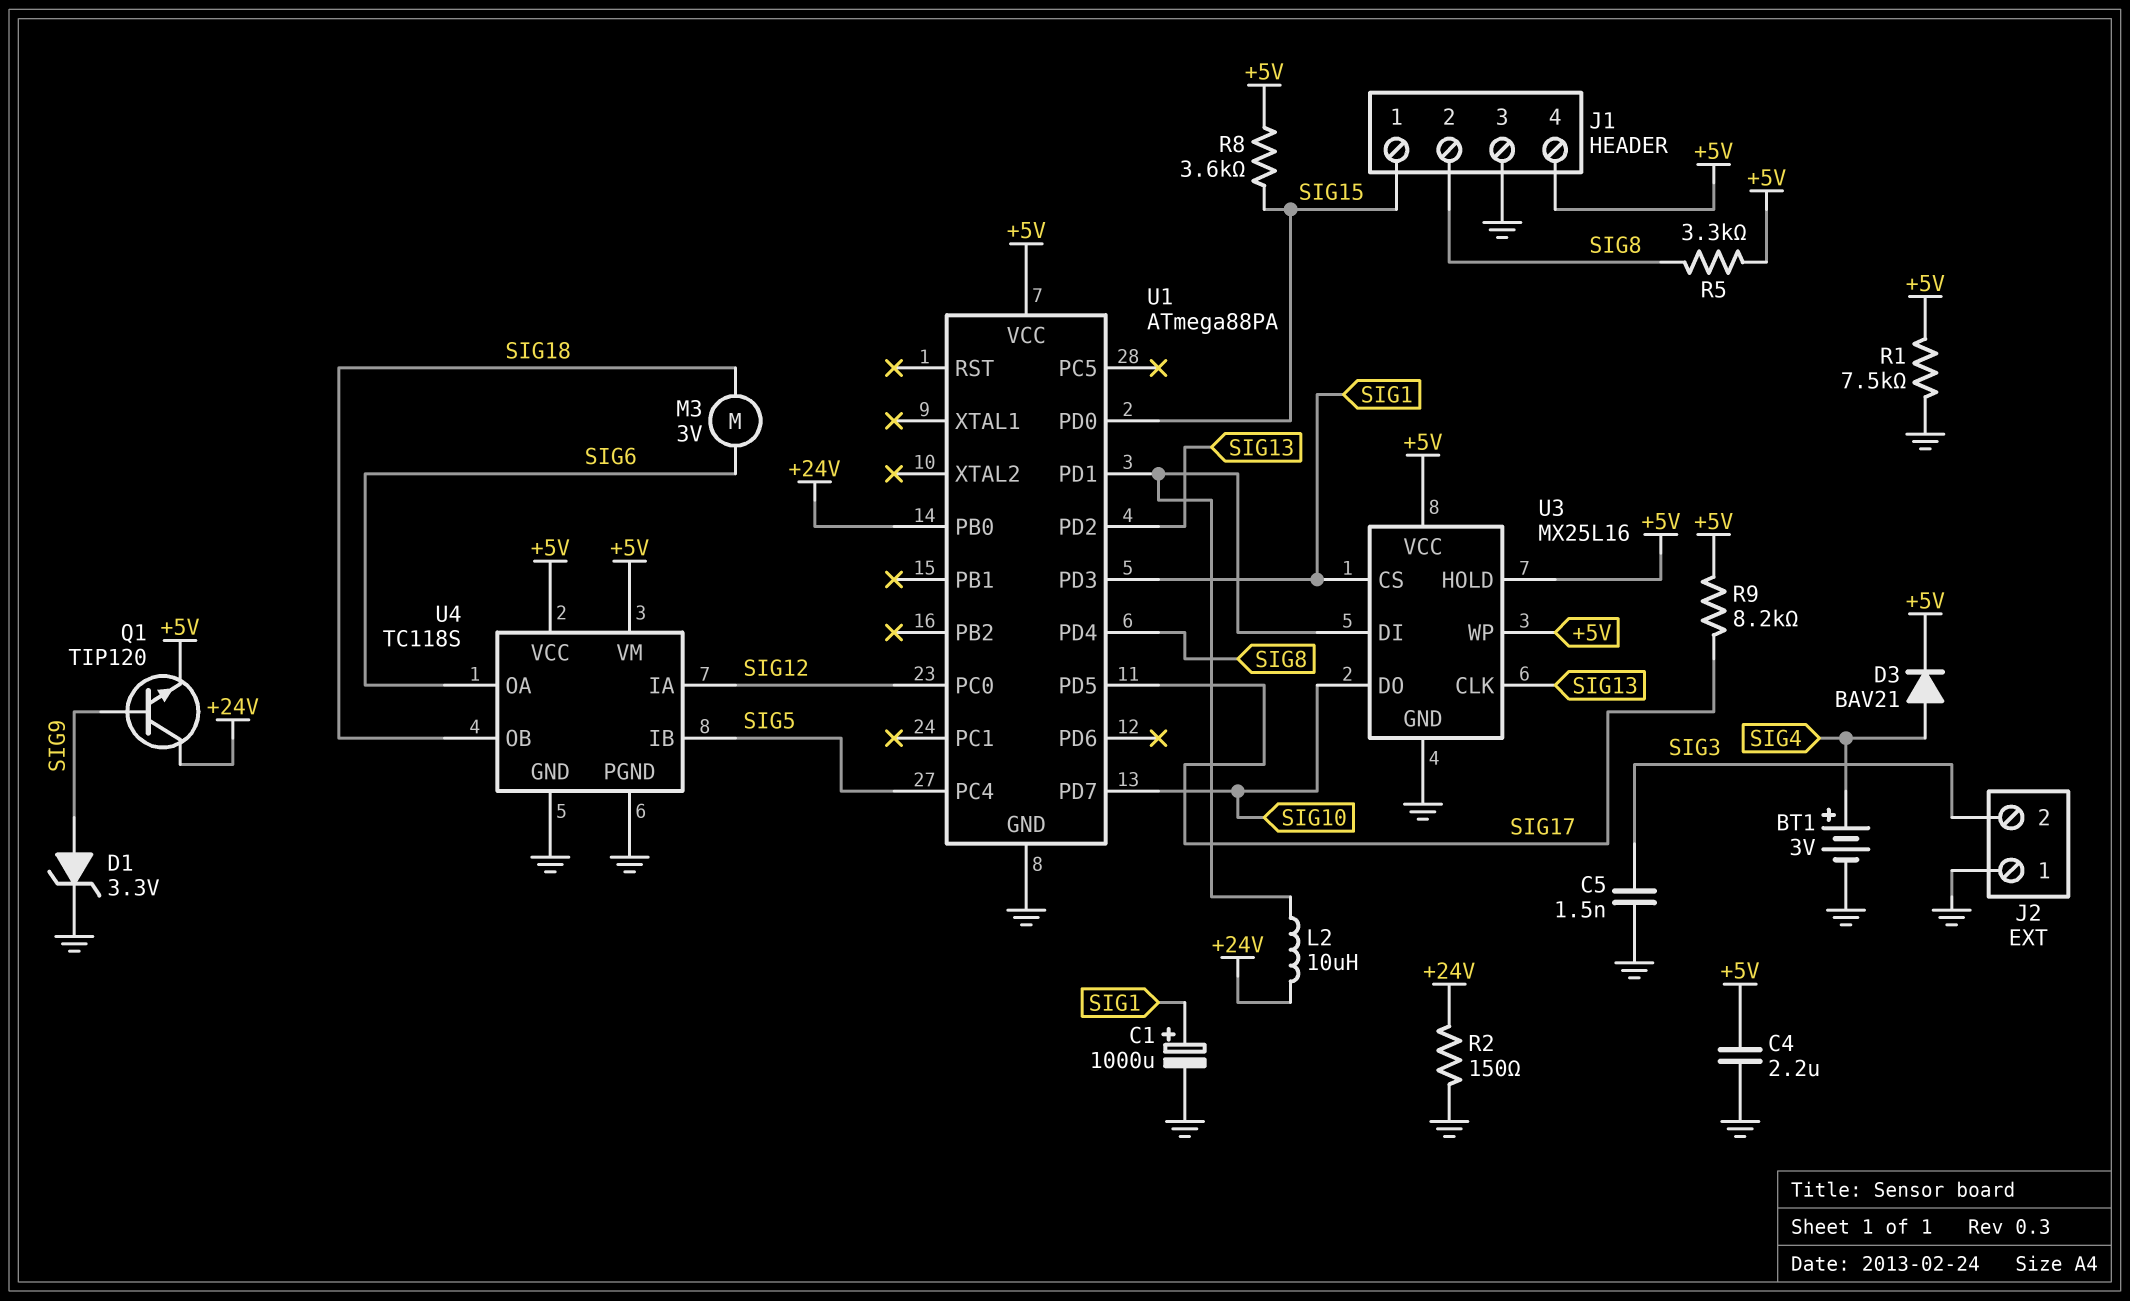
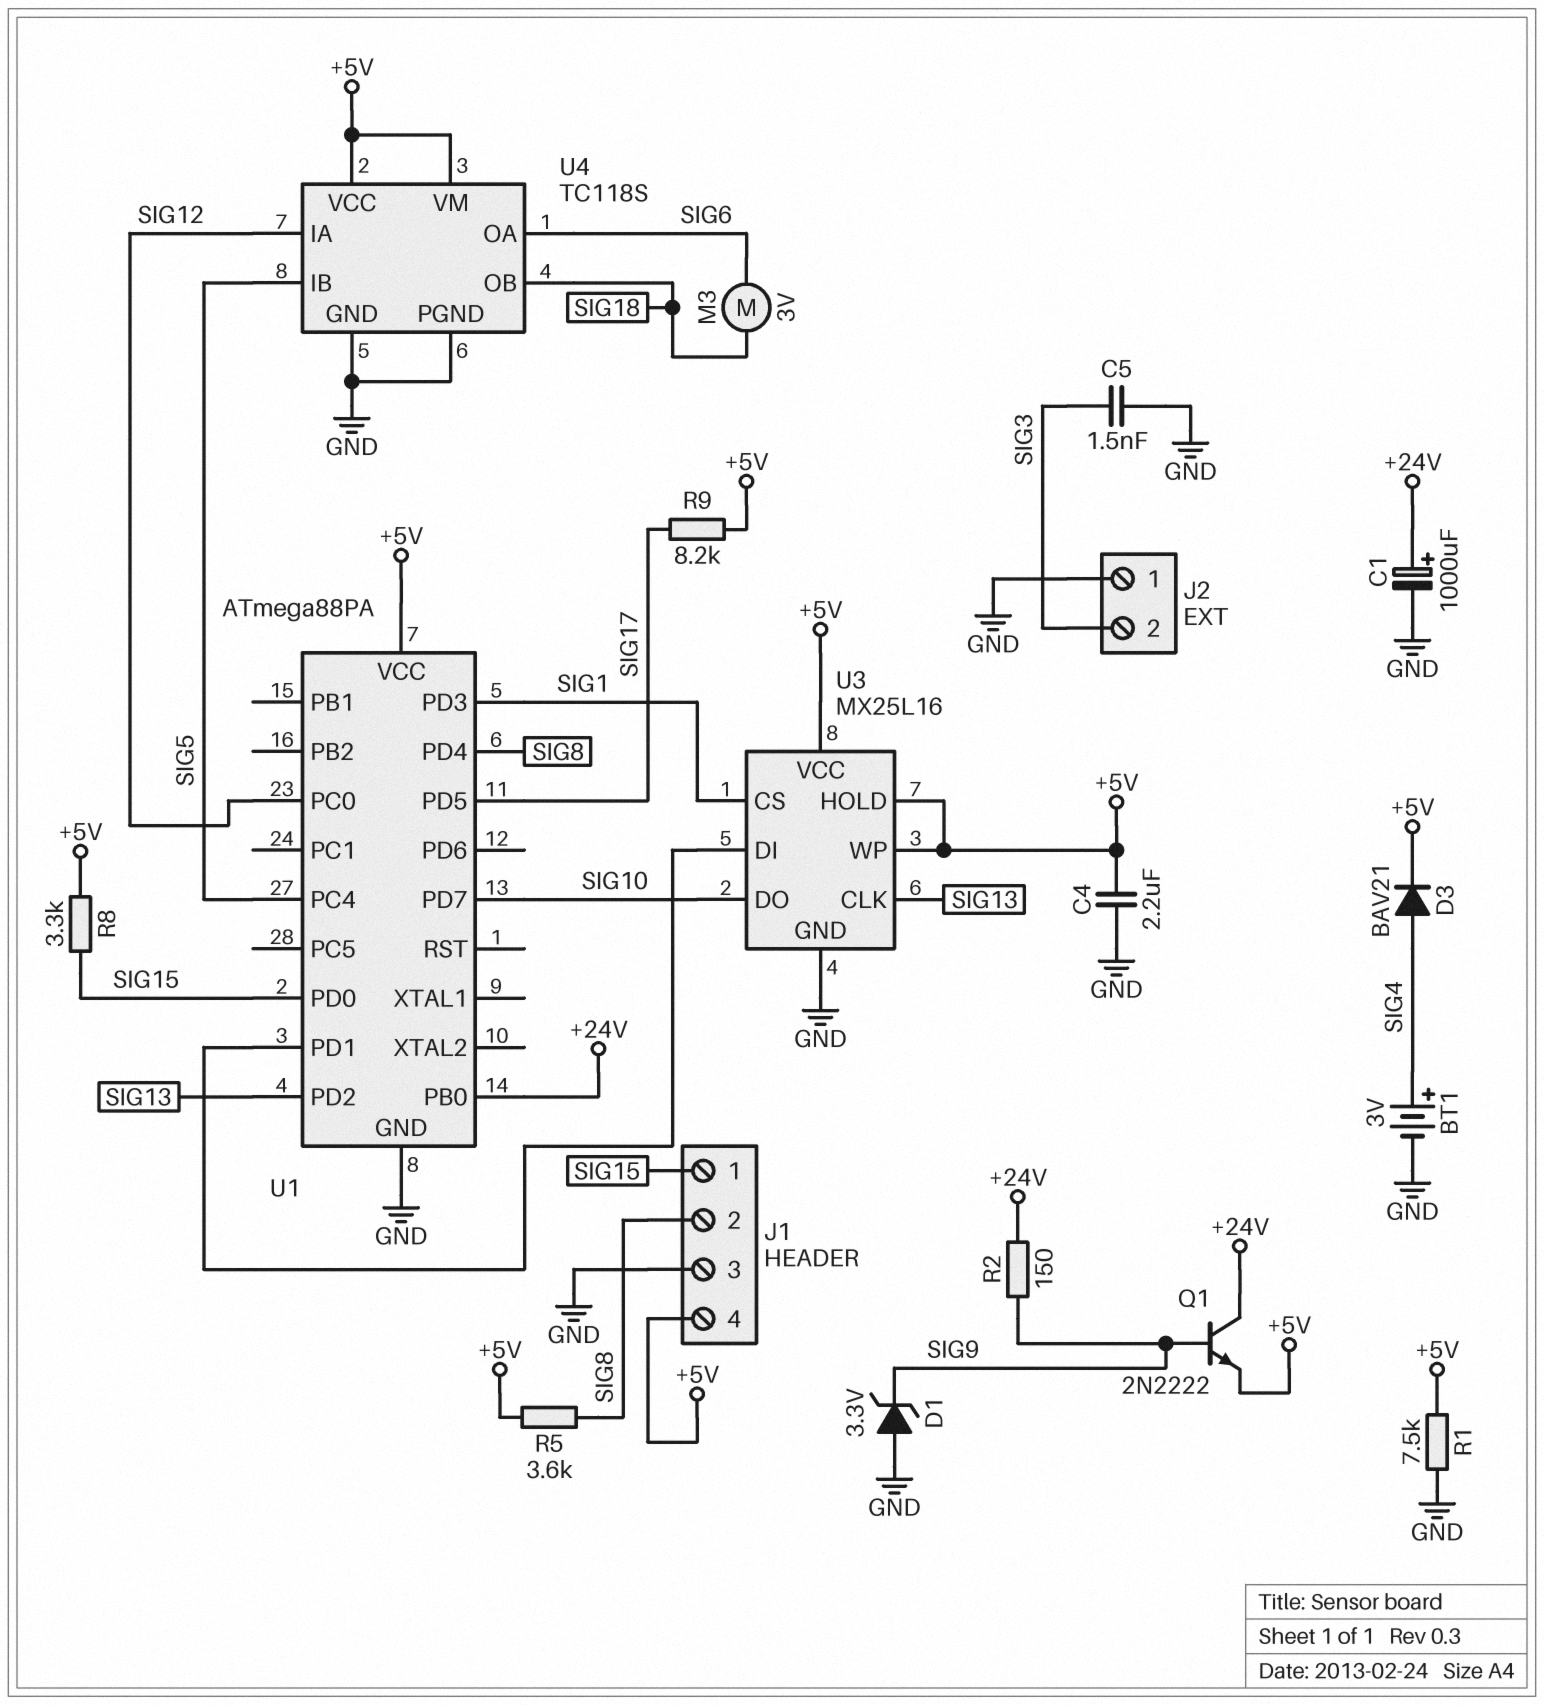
C1: 1000uF (plus SIG1, minus GND) -> 1000uF (plus +24V, minus GND)
D1: zener 3.3V (A SIG9, K GND) -> zener 3.3V (A GND, K SIG9)
L2: 10uH (+24V, U1/PD1) -> none
Q1: NPN TIP120 (B SIG9, C +24V, E +5V) -> NPN 2N2222 (B SIG9, C +24V, E +5V)
R2: 150 (+24V, GND) -> 150 (+24V, SIG9)
R5: 3.3k (+5V, SIG8) -> 3.6k (+5V, SIG8)
R8: 3.6k (+5V, SIG15) -> 3.3k (+5V, SIG15)

